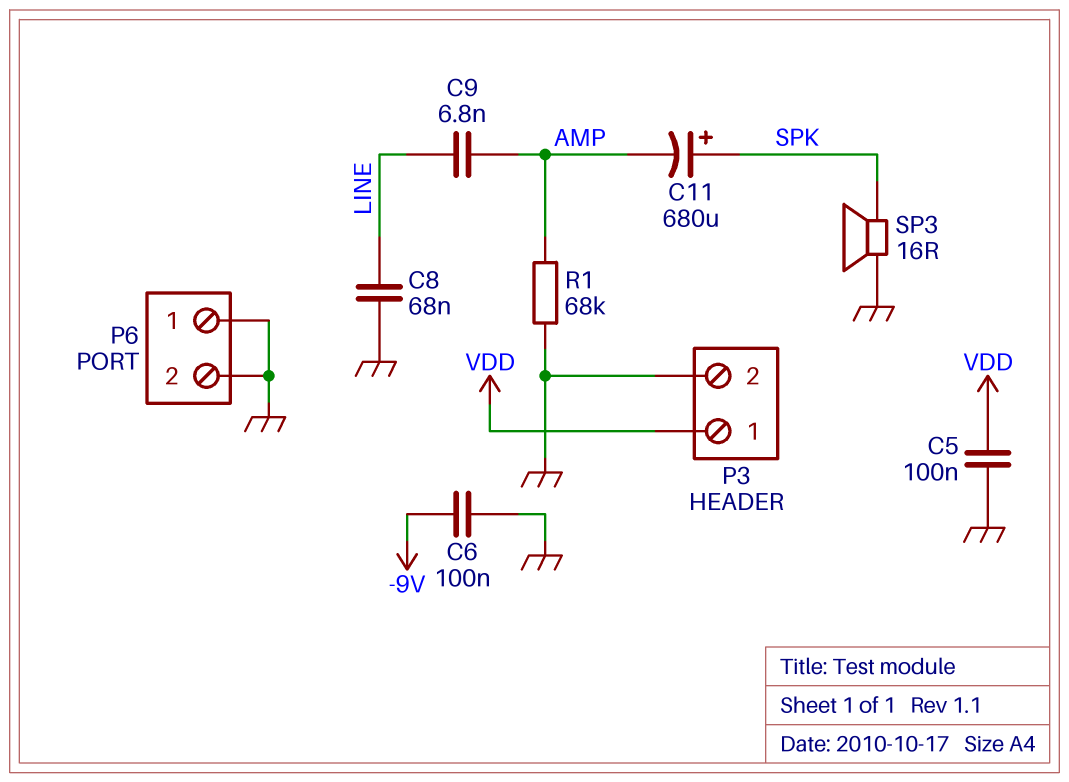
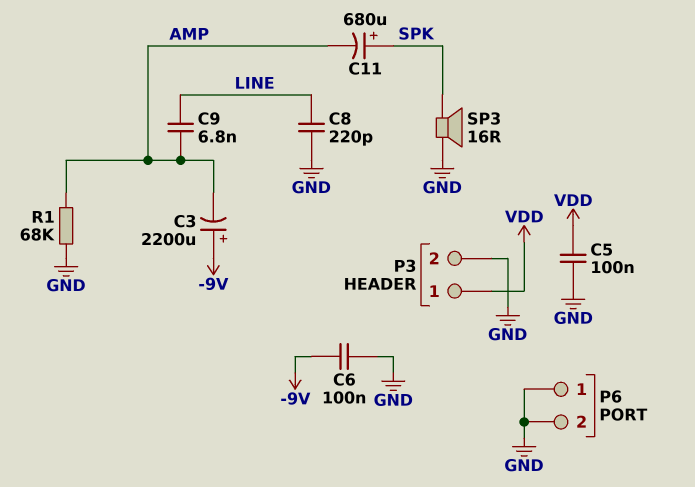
C3: none -> 2200uF (plus -9V, minus AMP)
C8: 68nF (GND, LINE) -> 220pF (GND, LINE)

